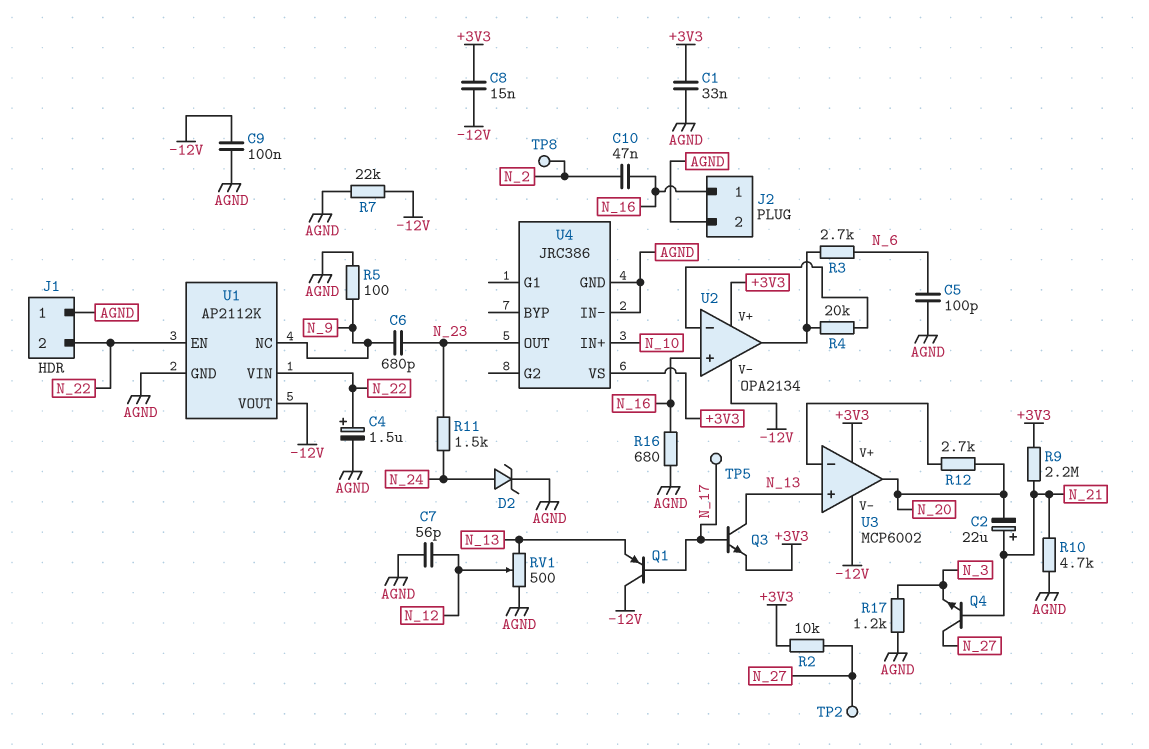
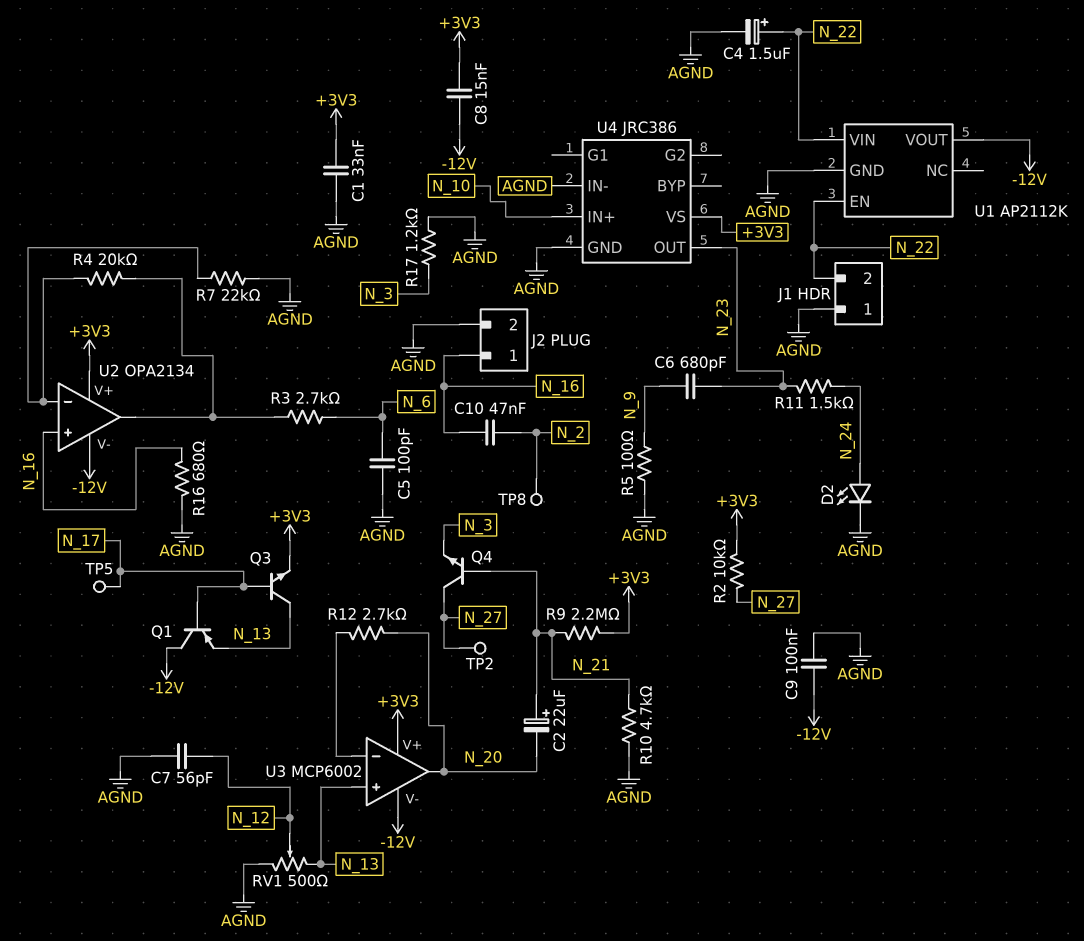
D2: zener (A N_24, K AGND) -> LED (A N_24, K AGND)
R7: 22k (-12V, AGND) -> 22k (AGND, U2/in-)
U1 pin NC: N_9 -> none

